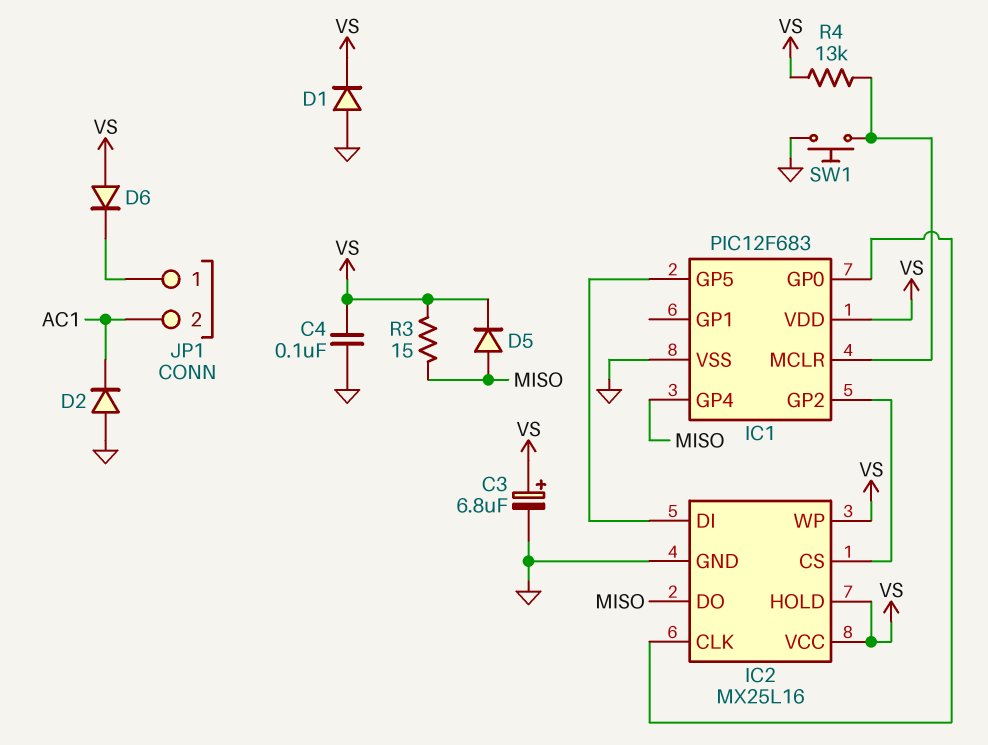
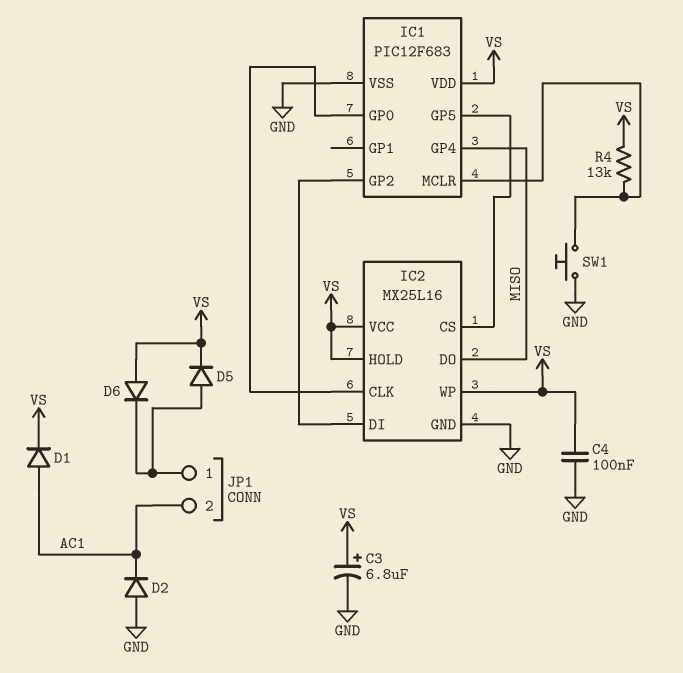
D1: diode (A GND, K VS) -> diode (A AC1, K VS)
D5: diode (A MISO, K VS) -> diode (A JP1/1, K VS)
IC2 pin CS: IC1/GP2 -> IC1/GP5
IC2 pin DI: IC1/GP5 -> IC1/GP2
R3: 15 (MISO, VS) -> none

